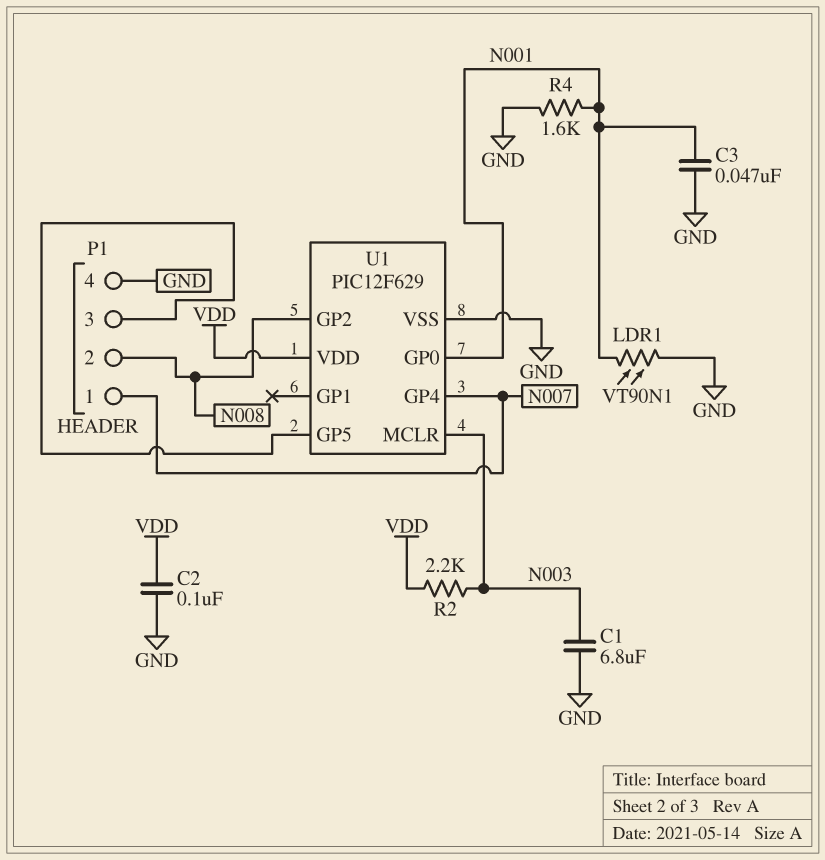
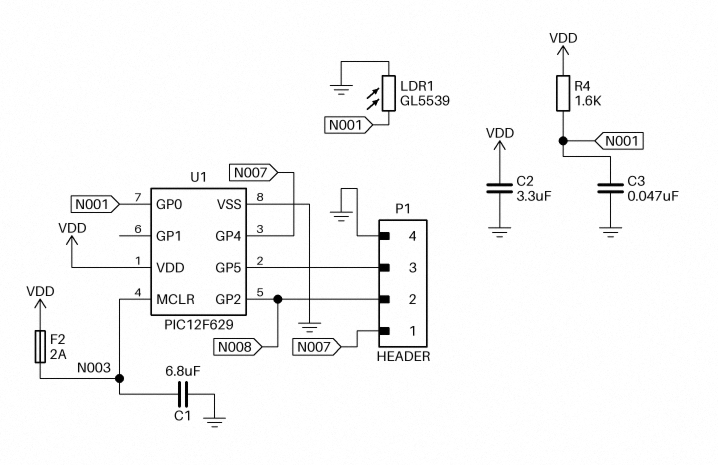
C2: 100nF (GND, VDD) -> 3.3uF (GND, VDD)
F2: none -> 2A (N003, VDD)
LDR1: VT90N1 (GND, N001) -> GL5539 (GND, N001)
R2: 2.2k (N003, VDD) -> none
R4: 1.6k (GND, N001) -> 1.6k (N001, VDD)

